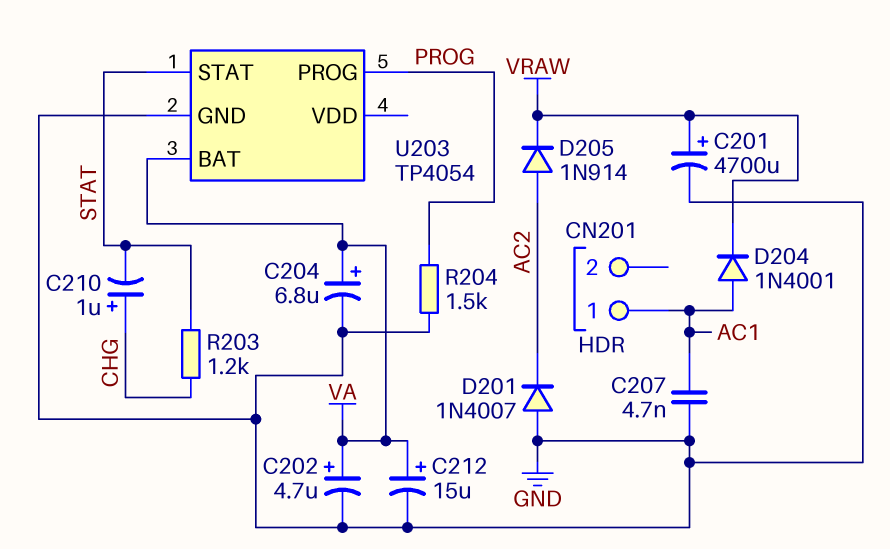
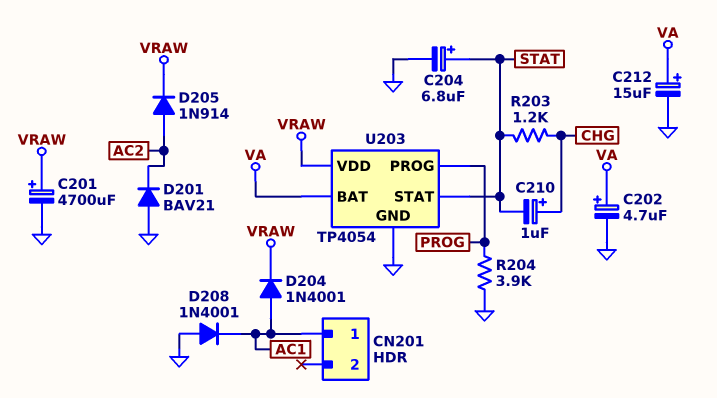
C204: 6.8uF (plus VA, minus GND) -> 6.8uF (plus STAT, minus GND)
C207: 4.7nF (AC1, GND) -> none
D201: diode 1N4007 (A GND, K AC2) -> diode BAV21 (A GND, K AC2)
D208: none -> diode 1N4001 (A GND, K AC1)
R204: 1.5k (GND, PROG) -> 3.9k (GND, PROG)
U203 pin VDD: none -> VRAW

